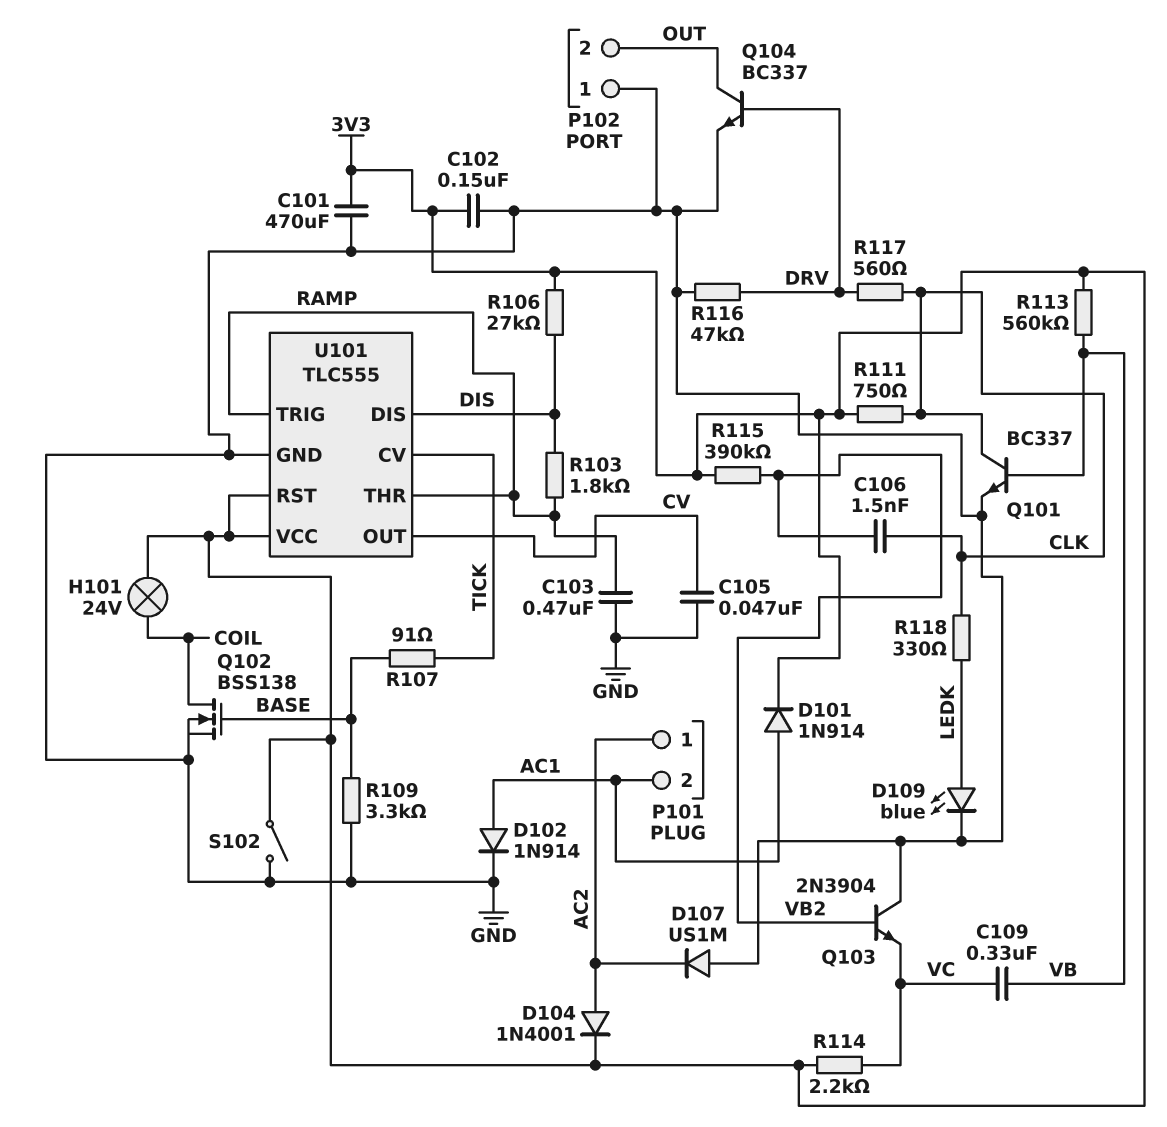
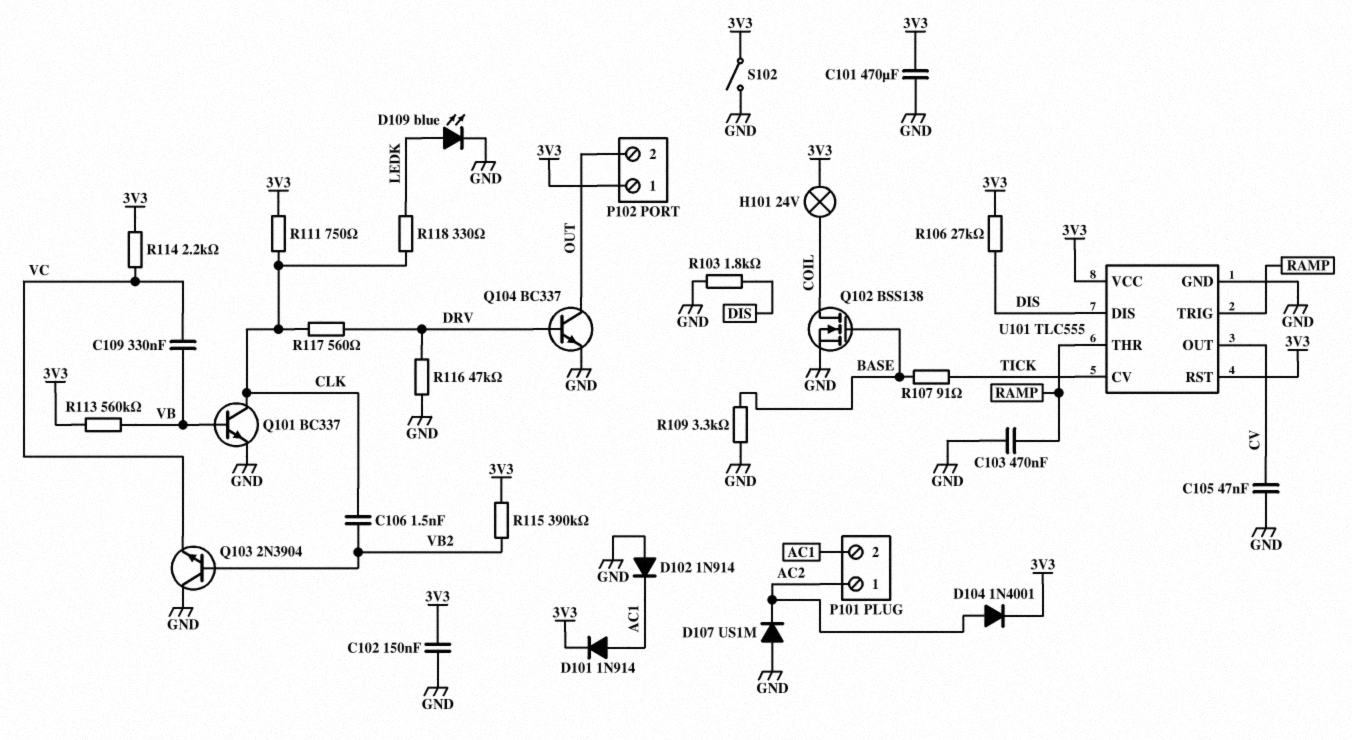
D102: diode 1N914 (A AC1, K GND) -> diode 1N914 (A GND, K AC1)
P102 pin 1: GND -> 3V3
R103: 1.8k (DIS, RAMP) -> 1.8k (DIS, GND)

